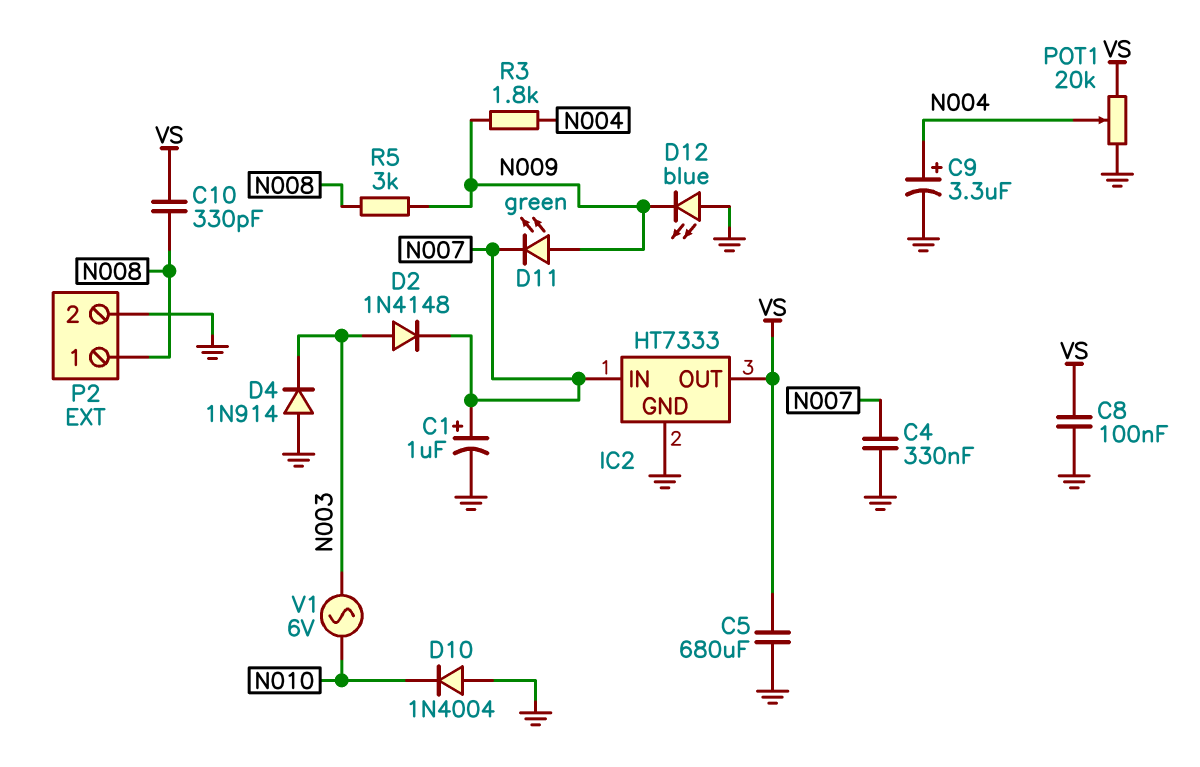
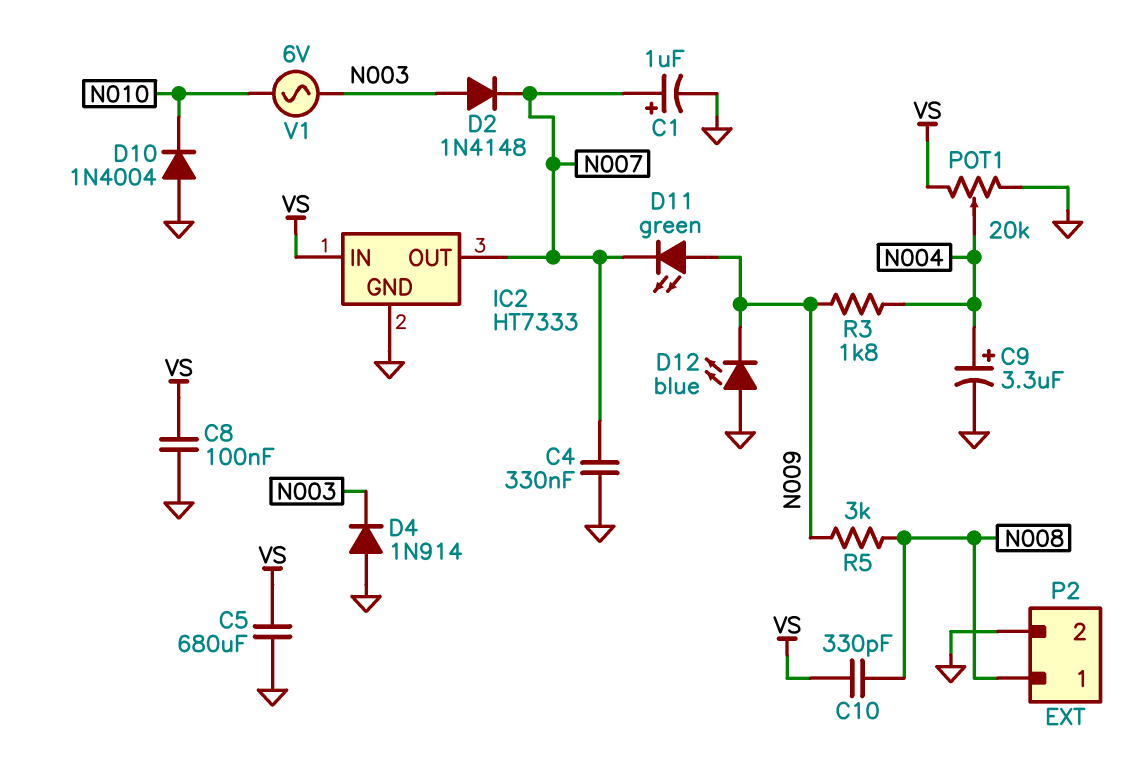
IC2 pin IN: N007 -> VS
IC2 pin OUT: VS -> N007

